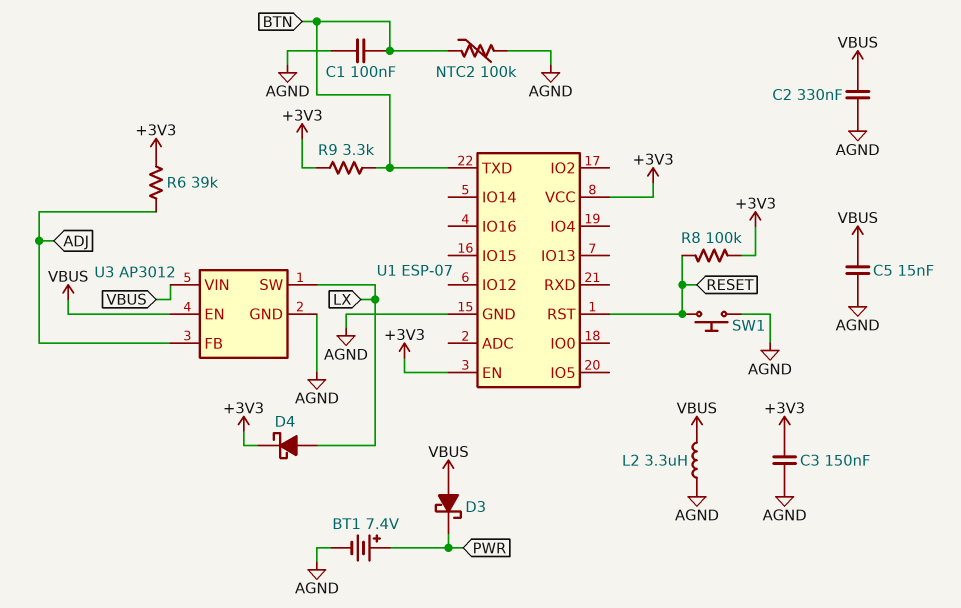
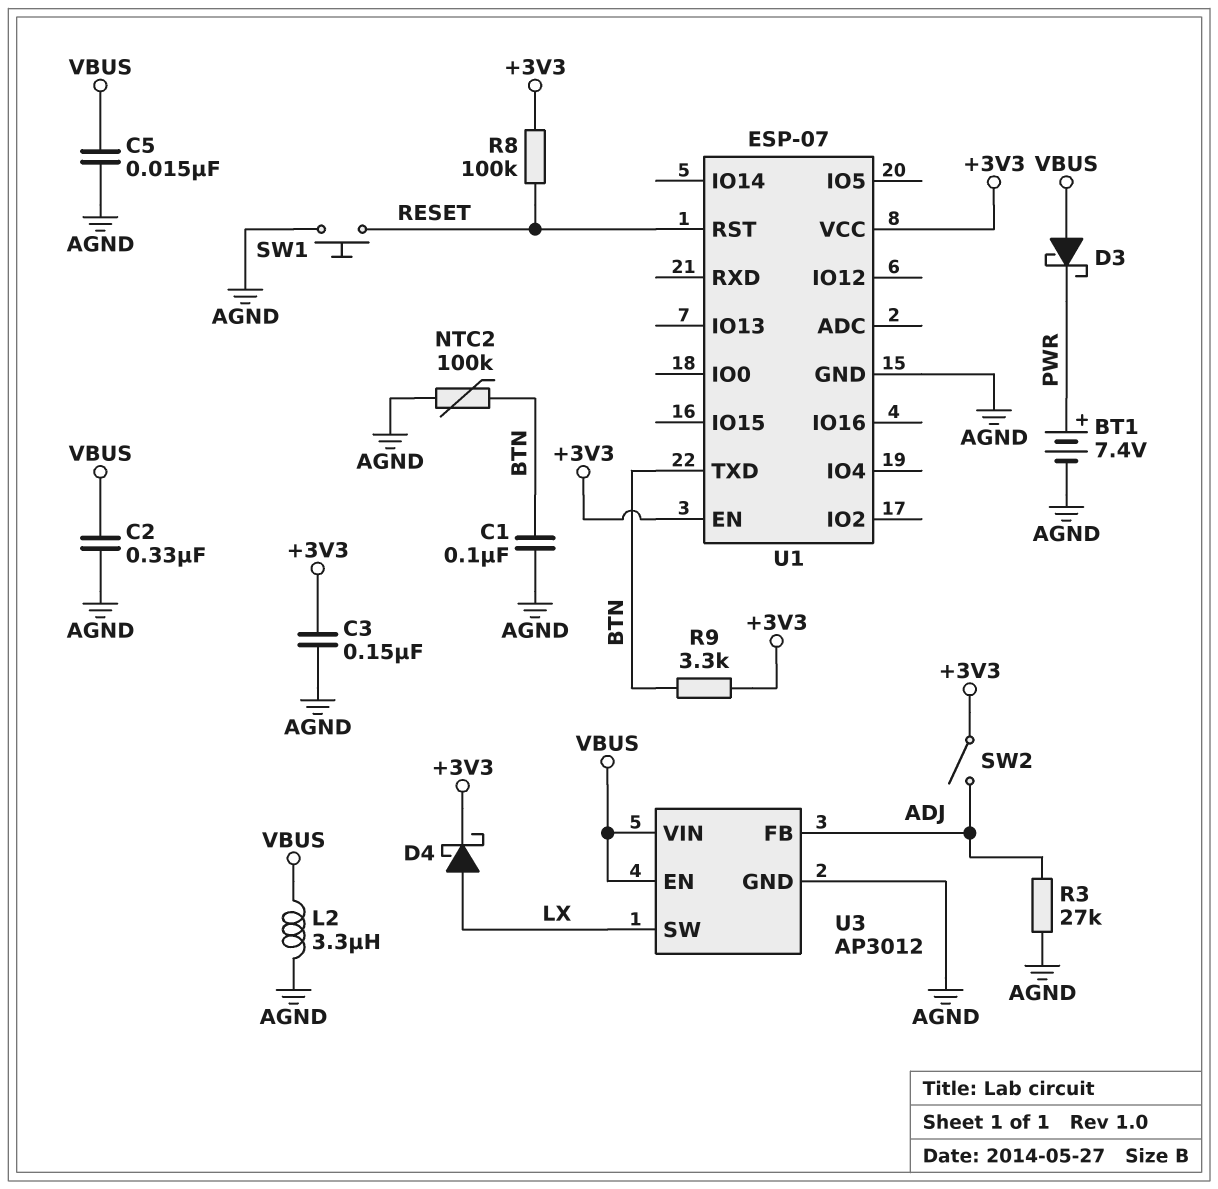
R3: none -> 27k (ADJ, AGND)
R6: 39k (+3V3, ADJ) -> none
SW2: none -> switch (+3V3, ADJ)

